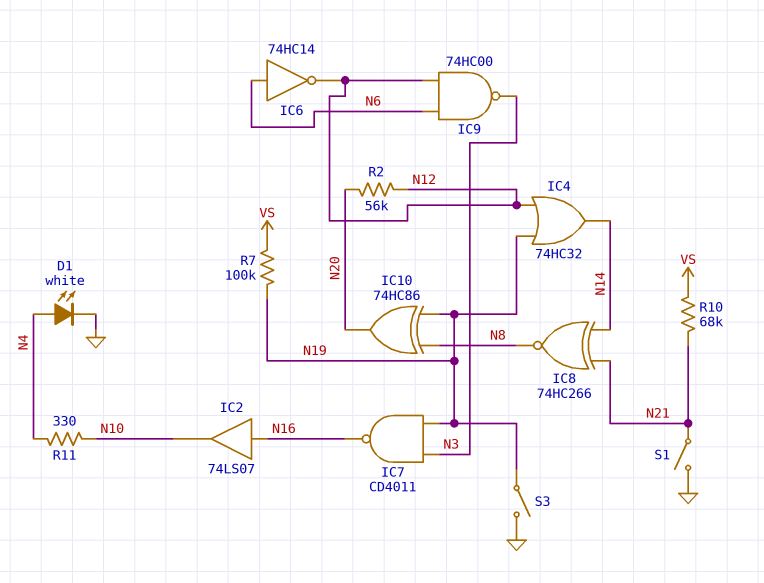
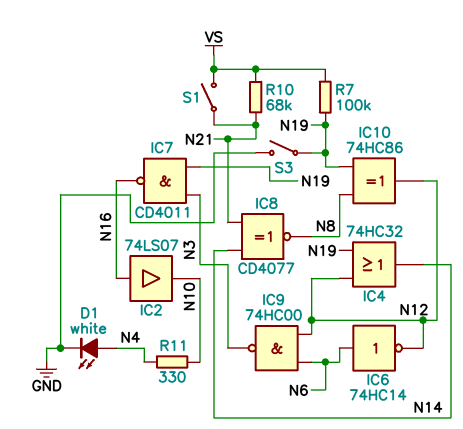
IC8: XNOR 74HC266 (in N14, in N21, out N8) -> XNOR CD4077 (in N14, in N21, out N8)
IC10: XOR 74HC86 (in N8, in N19, out N20) -> XOR 74HC86 (in N8, in N19, out N12)
R2: 56k (N12, N20) -> none
S1: switch (GND, N21) -> switch (N21, VS)

